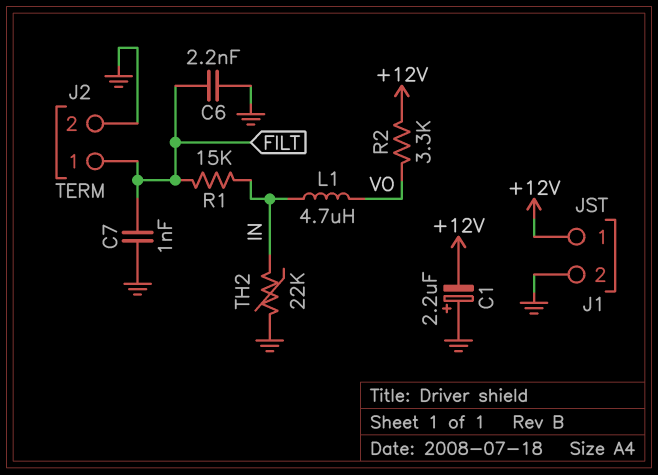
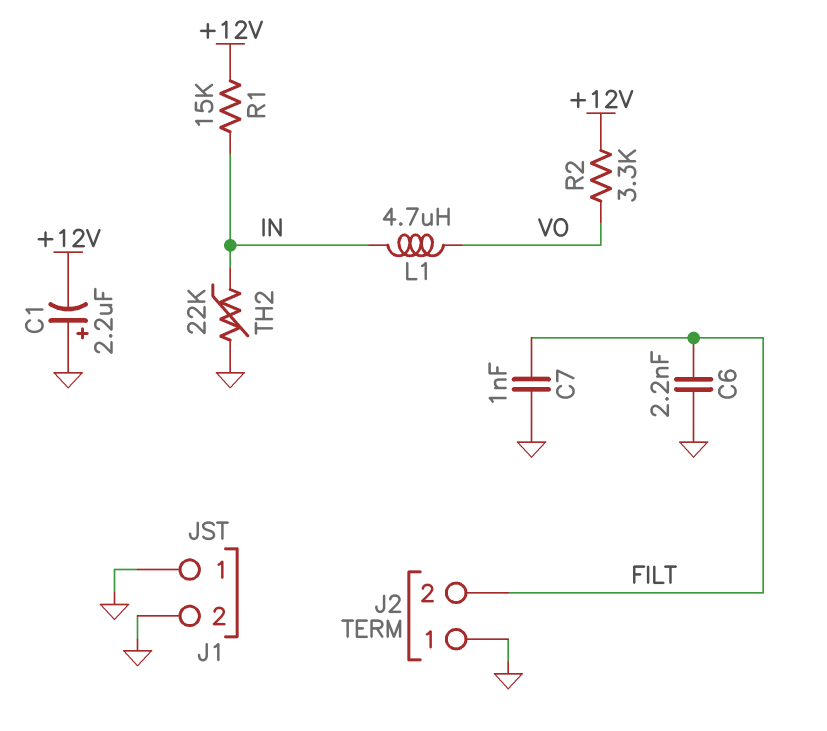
J1 pin 1: +12V -> GND
J2 pin 1: FILT -> GND
J2 pin 2: GND -> FILT
R1: 15k (FILT, IN) -> 15k (+12V, IN)

